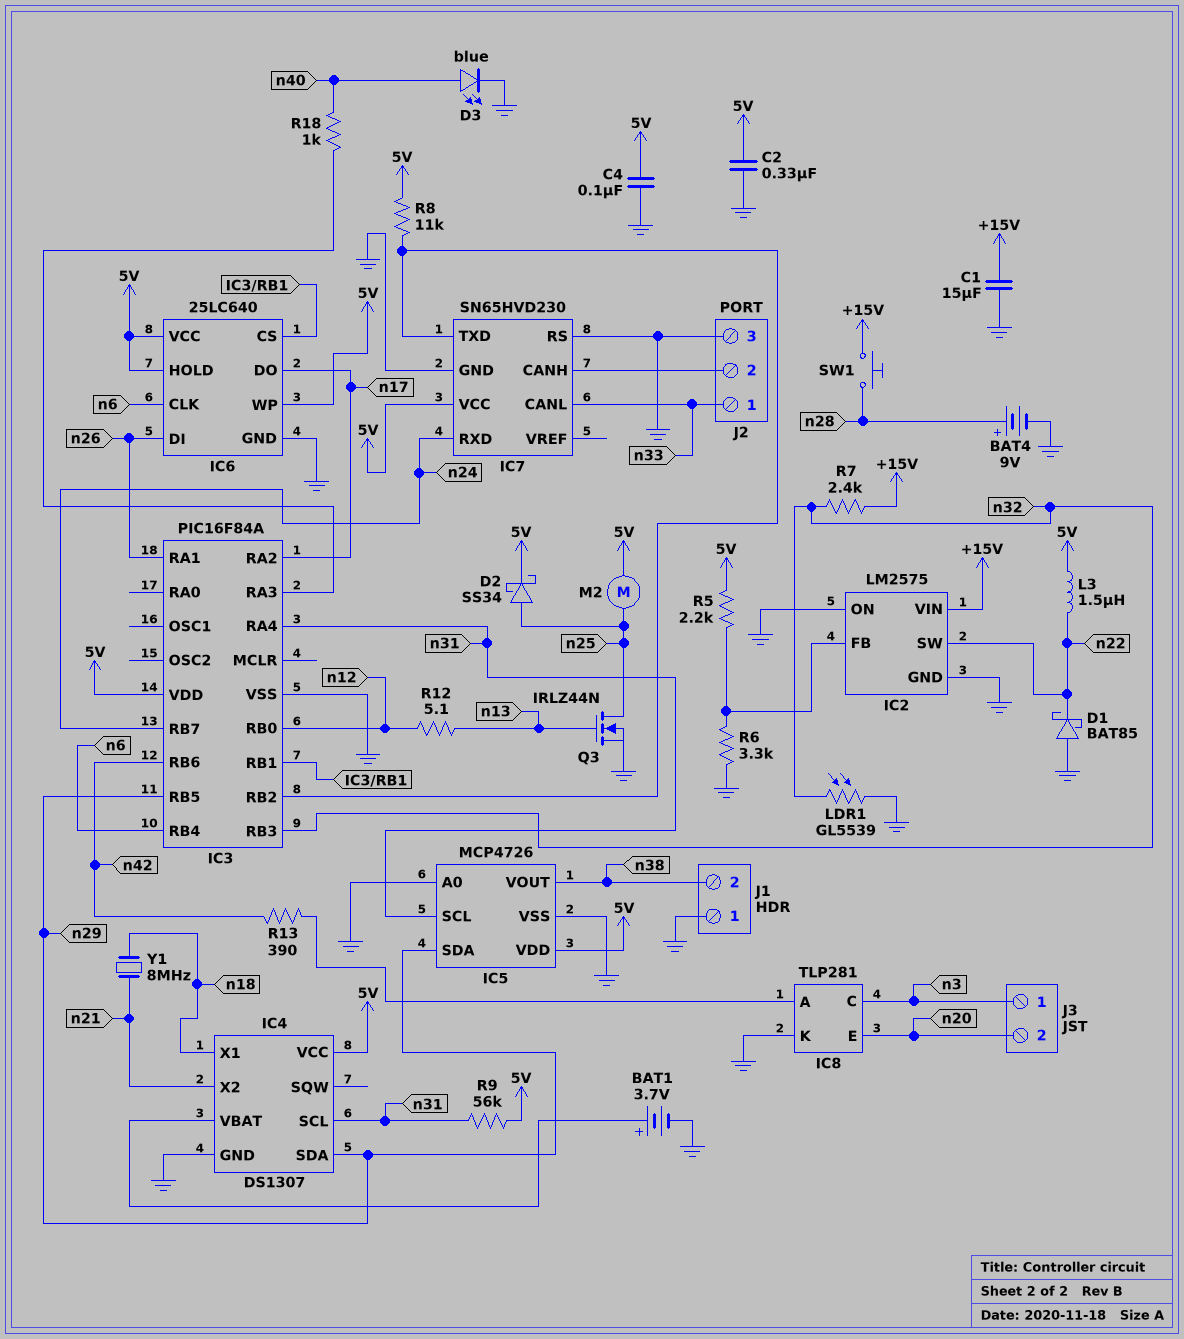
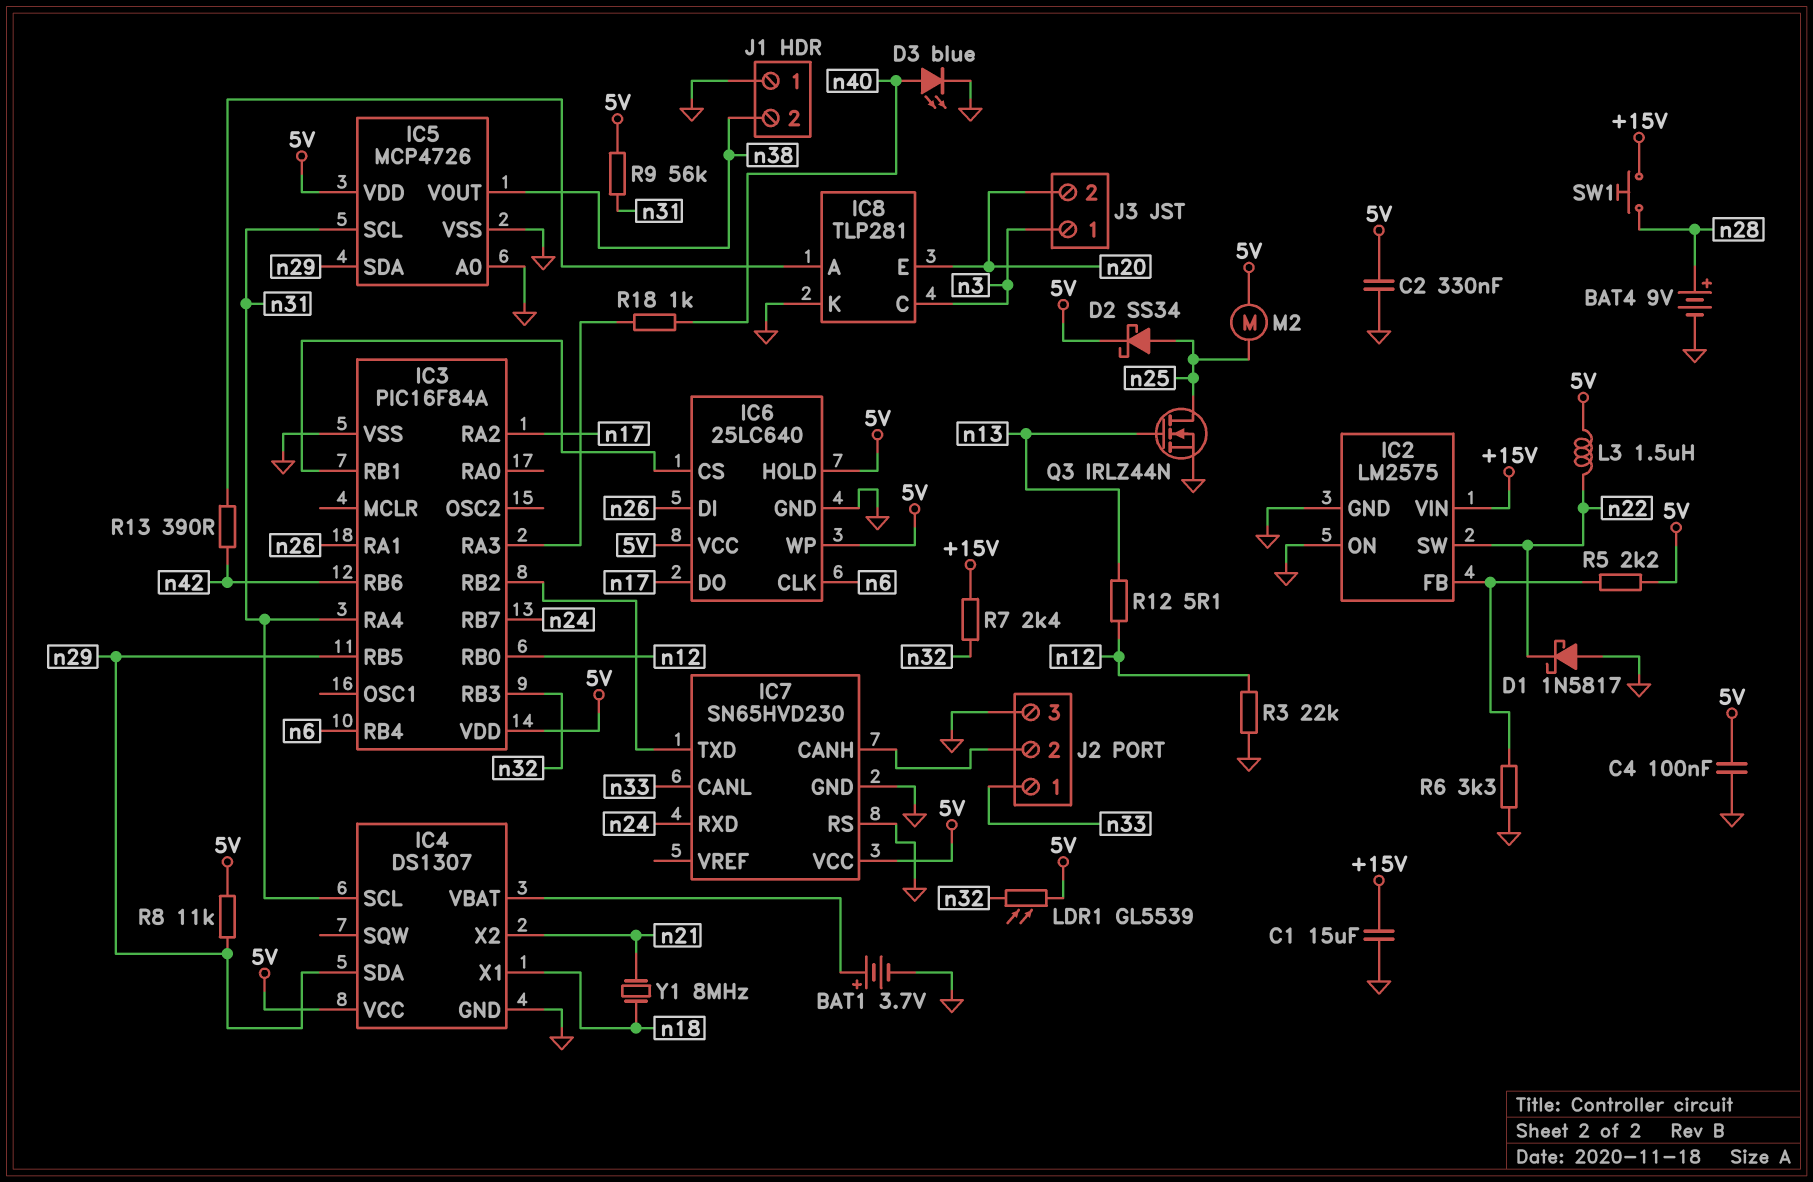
D1: schottky BAT85 (A GND, K n22) -> schottky 1N5817 (A GND, K n22)
LDR1: GL5539 (GND, n32) -> GL5539 (5V, n32)
R3: none -> 22k (GND, n12)
R8: 11k (5V, IC3/RB2) -> 11k (5V, n29)

